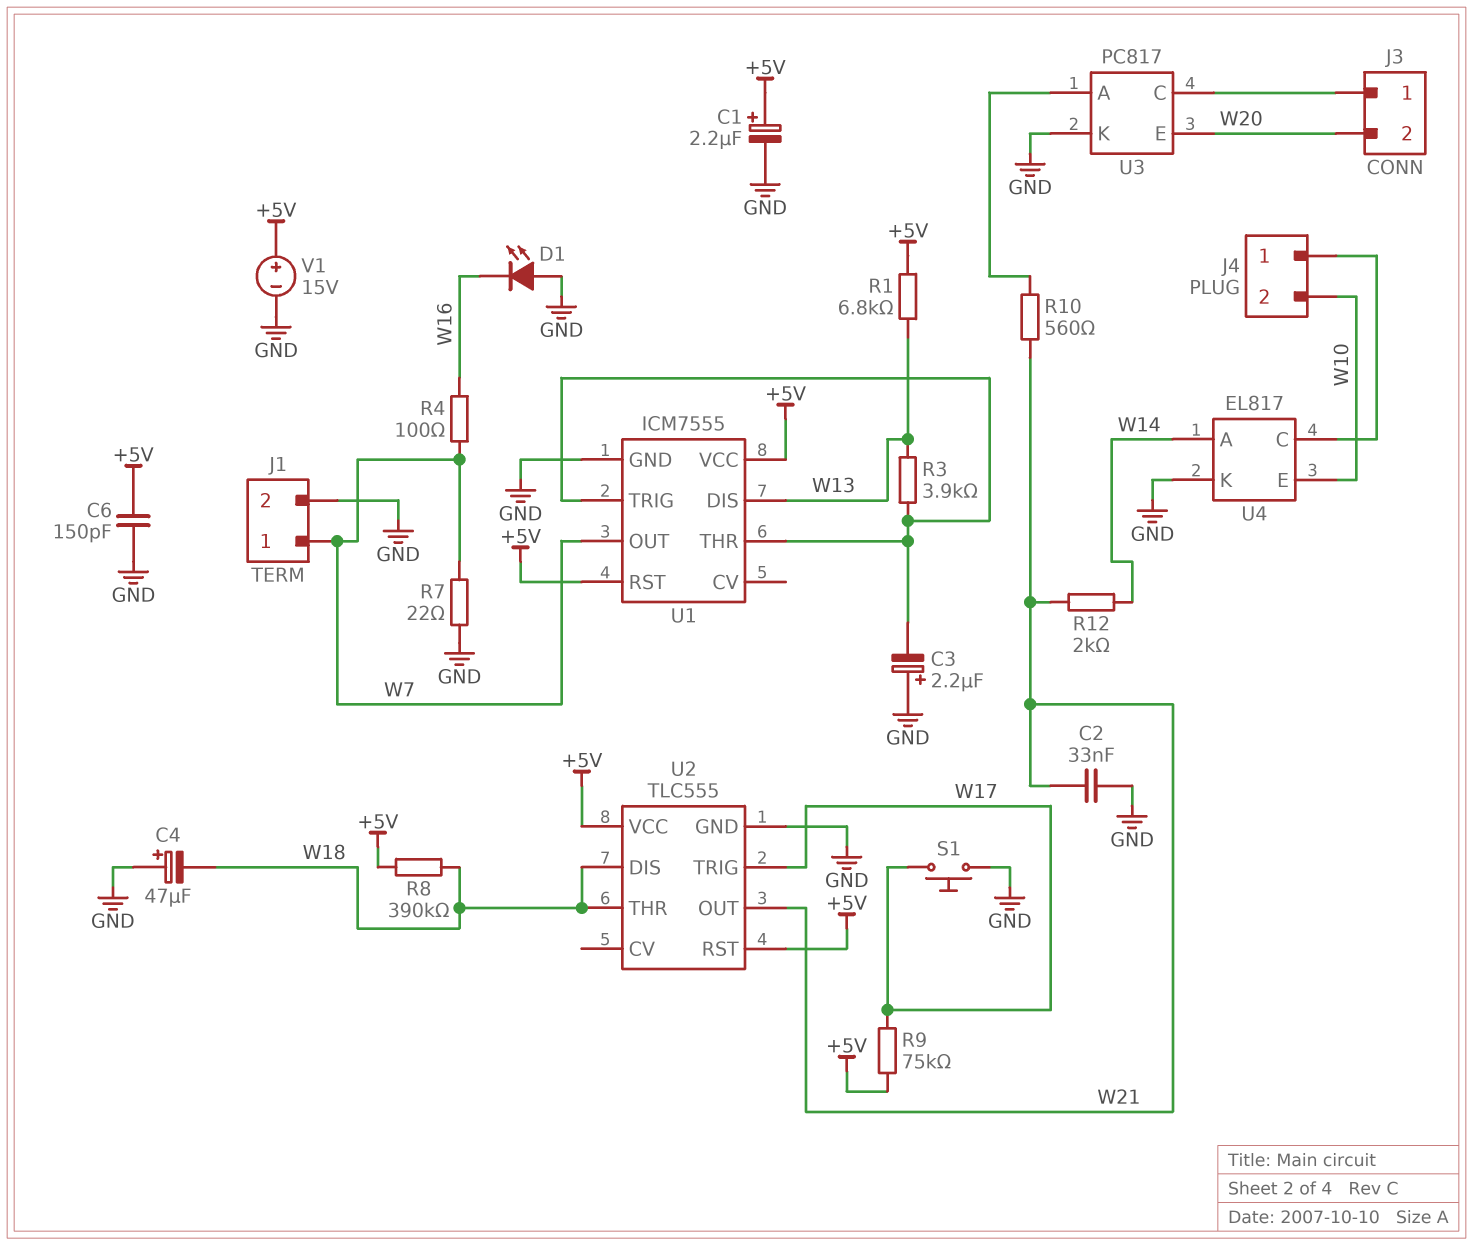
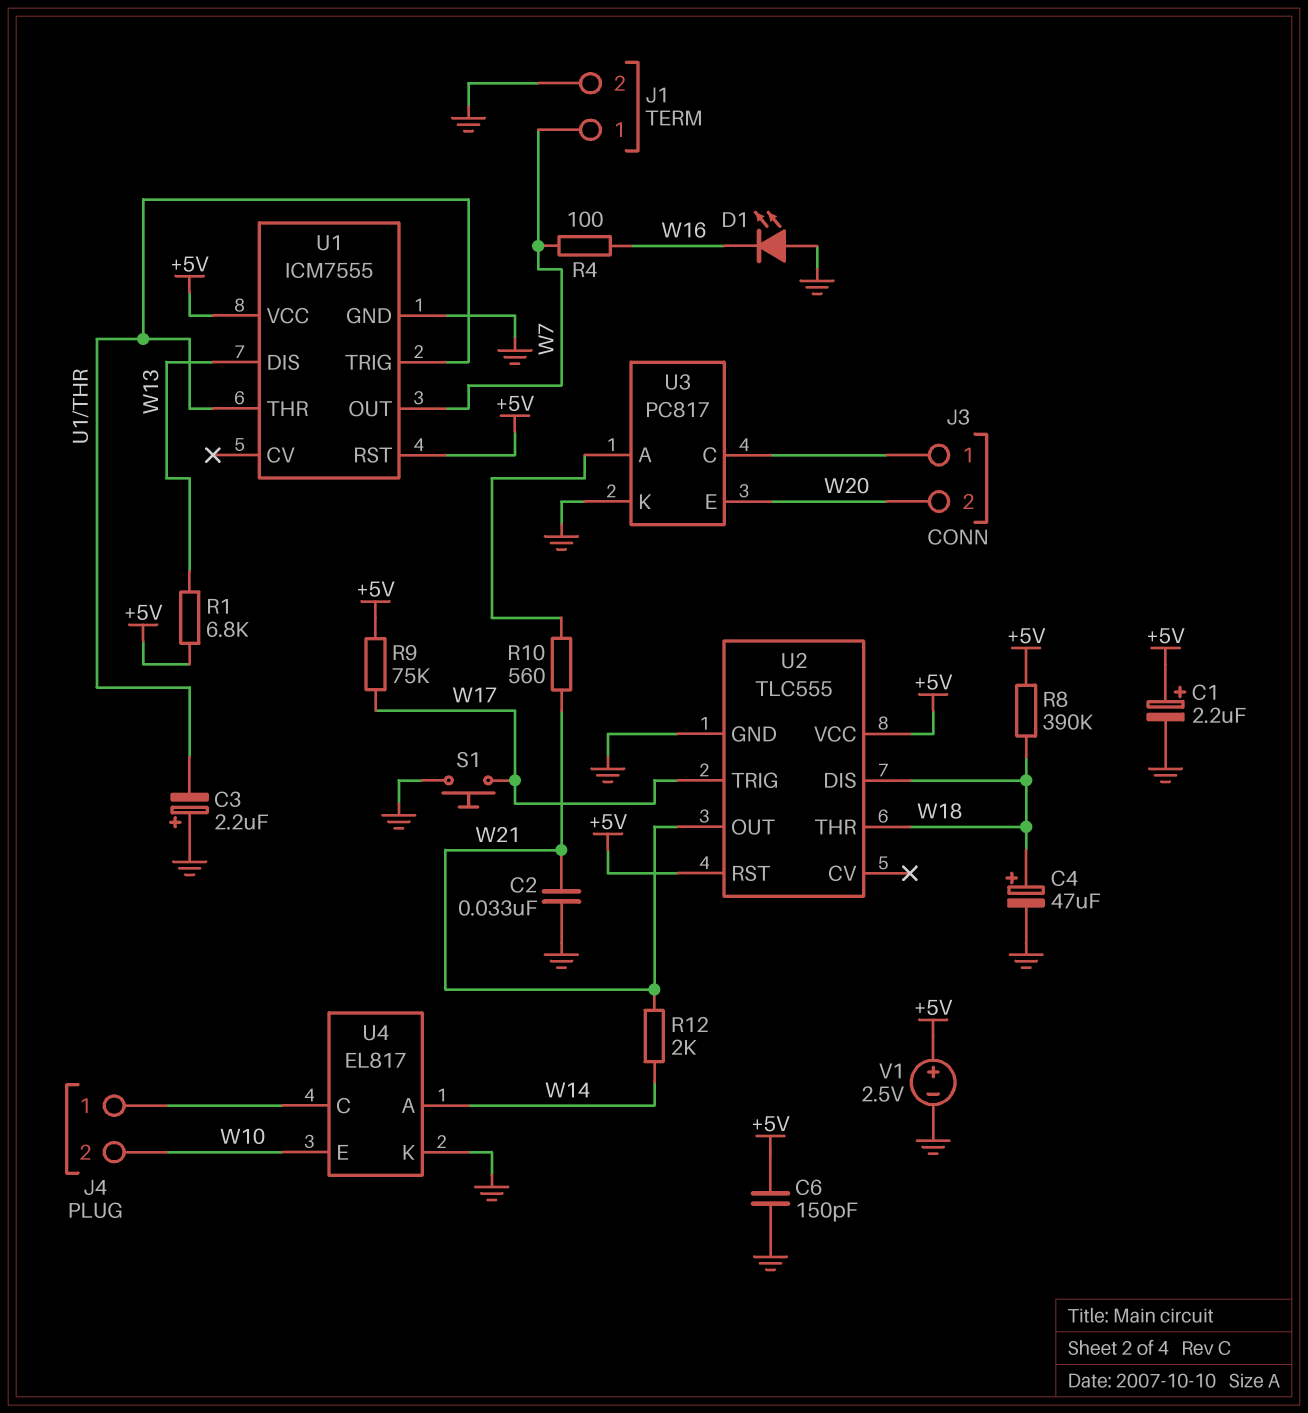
C4: 47uF (plus GND, minus W18) -> 47uF (plus W18, minus GND)
R3: 3.9k (U1/THR, W13) -> none
R7: 22 (GND, W7) -> none
V1: 15V (plus +5V, minus GND) -> 2.5V (plus +5V, minus GND)

